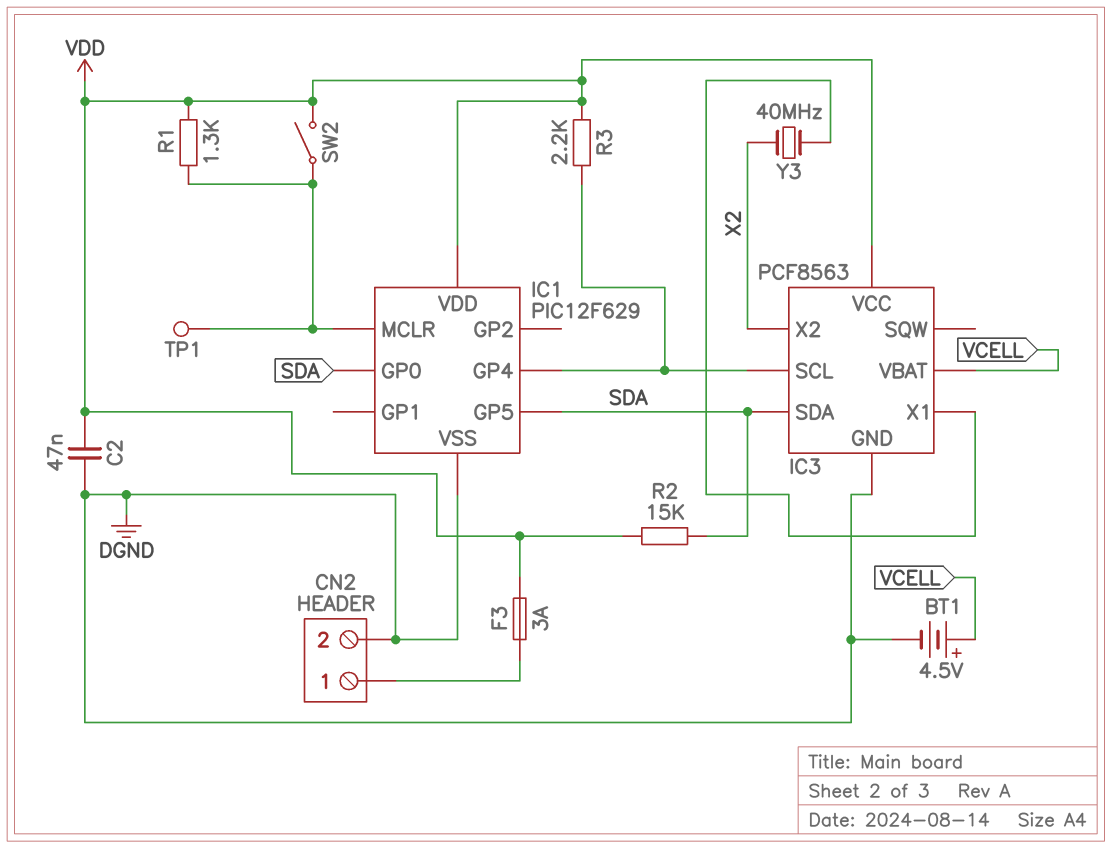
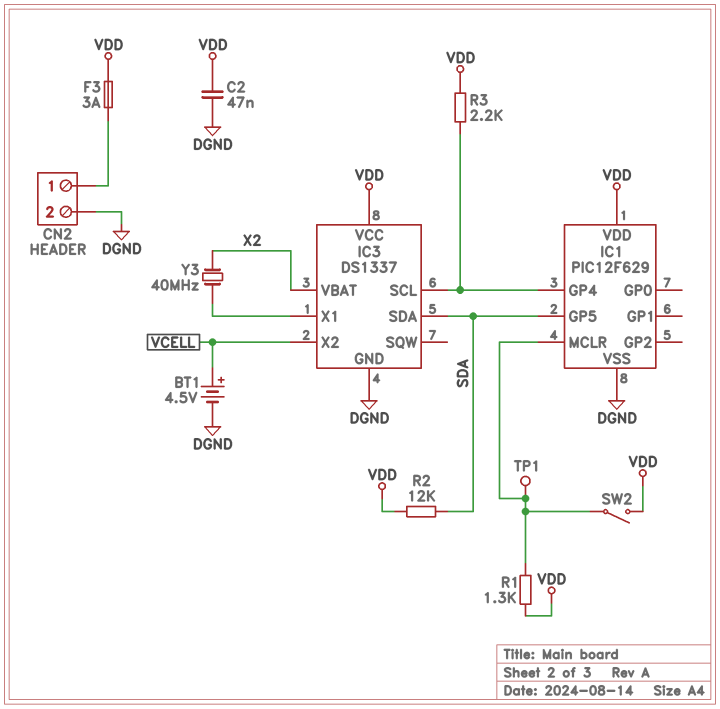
IC1 pin GP0: SDA -> none
IC3: PCF8563 -> DS1337
IC3 pin VBAT: VCELL -> X2
IC3 pin X2: X2 -> VCELL
R2: 15k (SDA, VDD) -> 12k (SDA, VDD)

